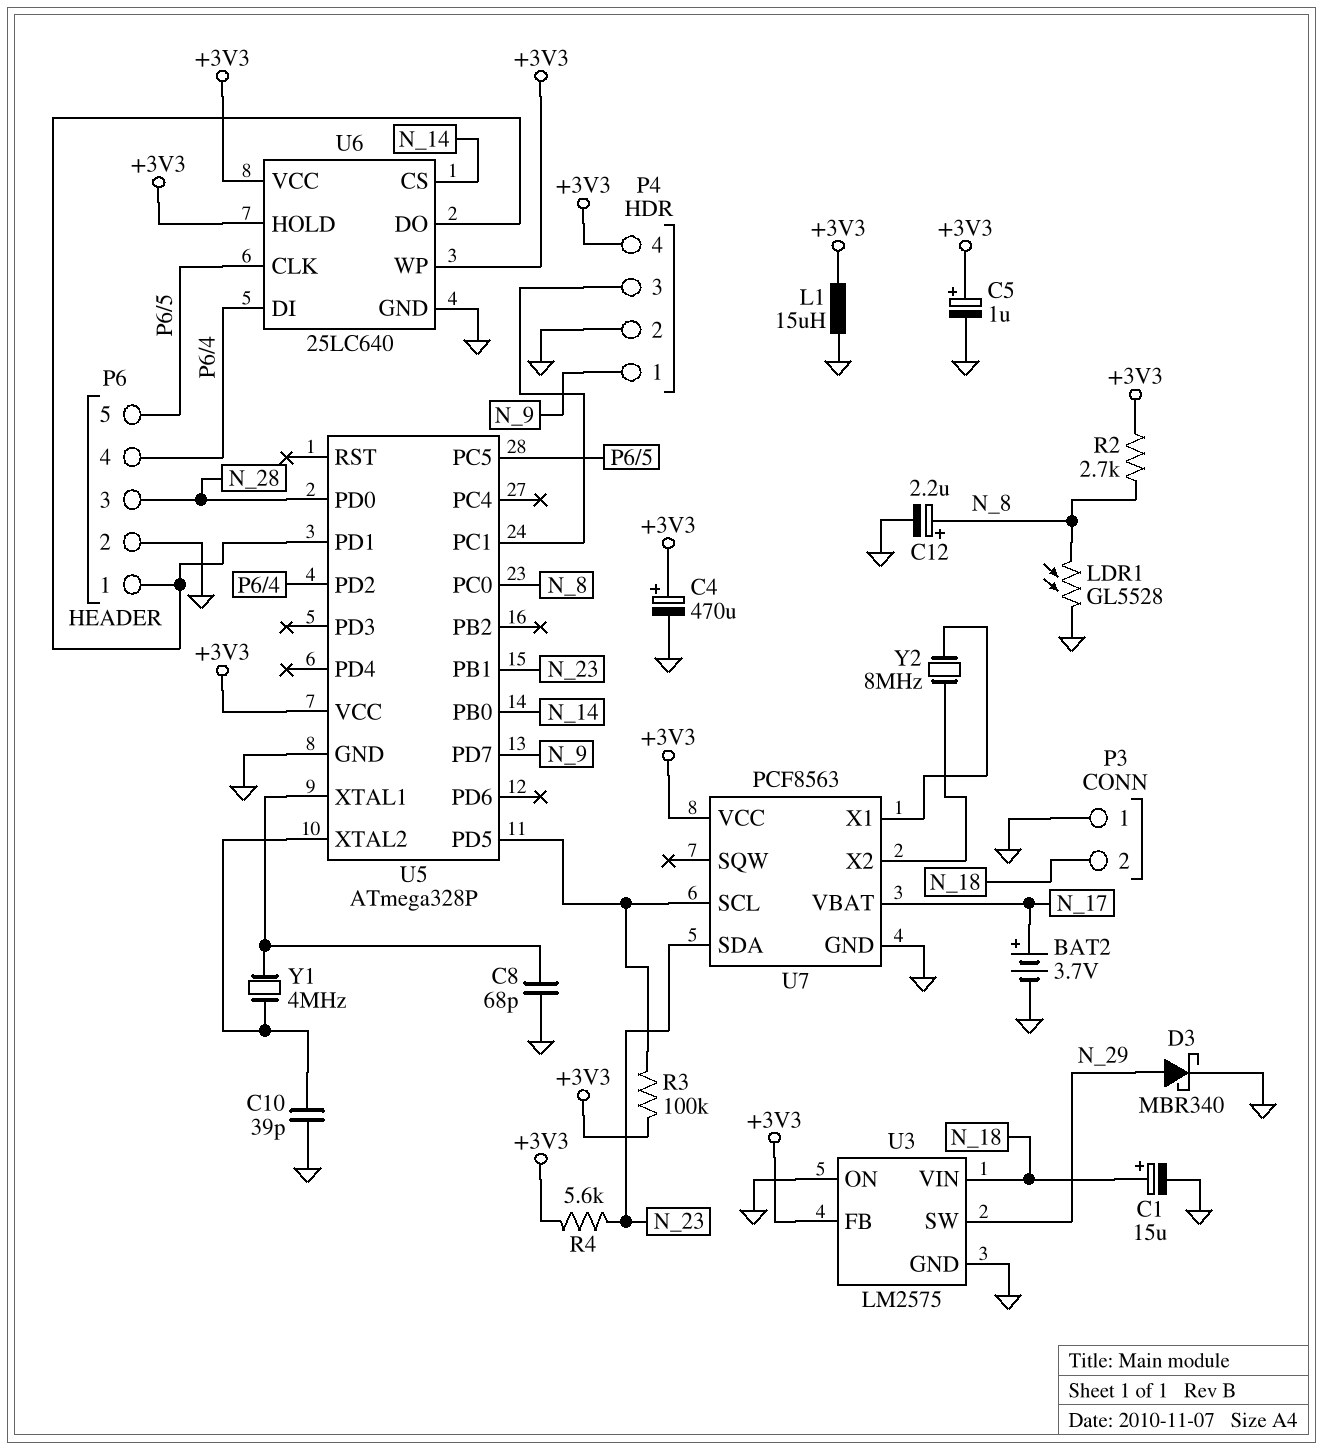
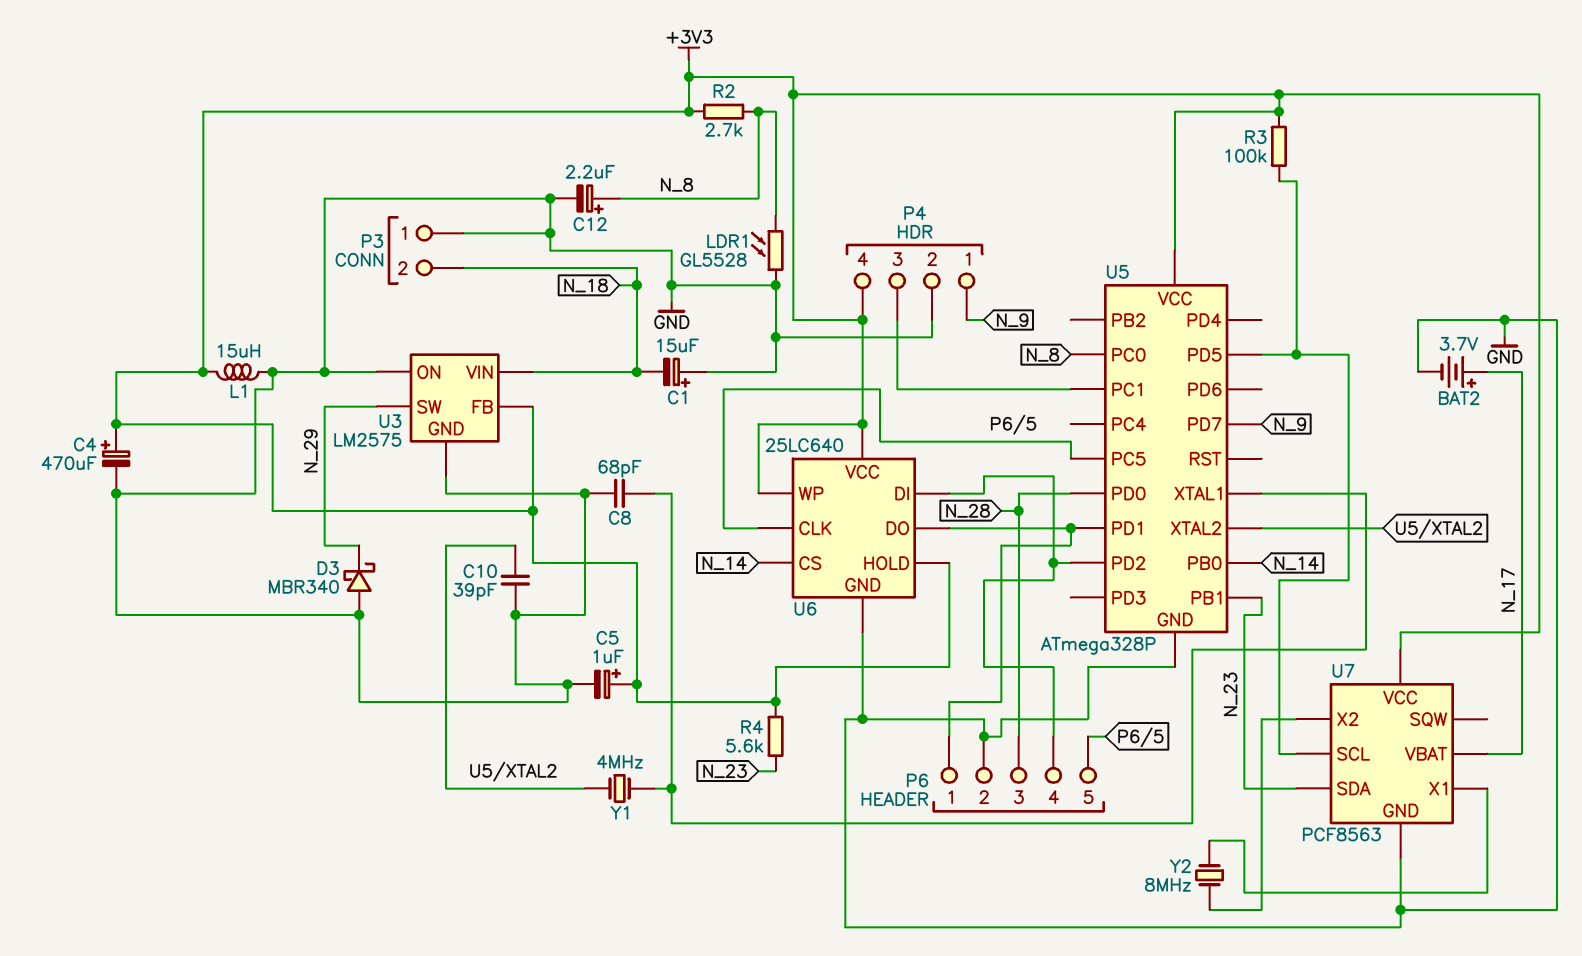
C1: 15uF (plus N_18, minus GND) -> 15uF (plus GND, minus N_18)
D3: schottky MBR340 (A N_29, K GND) -> schottky MBR340 (A GND, K N_29)

